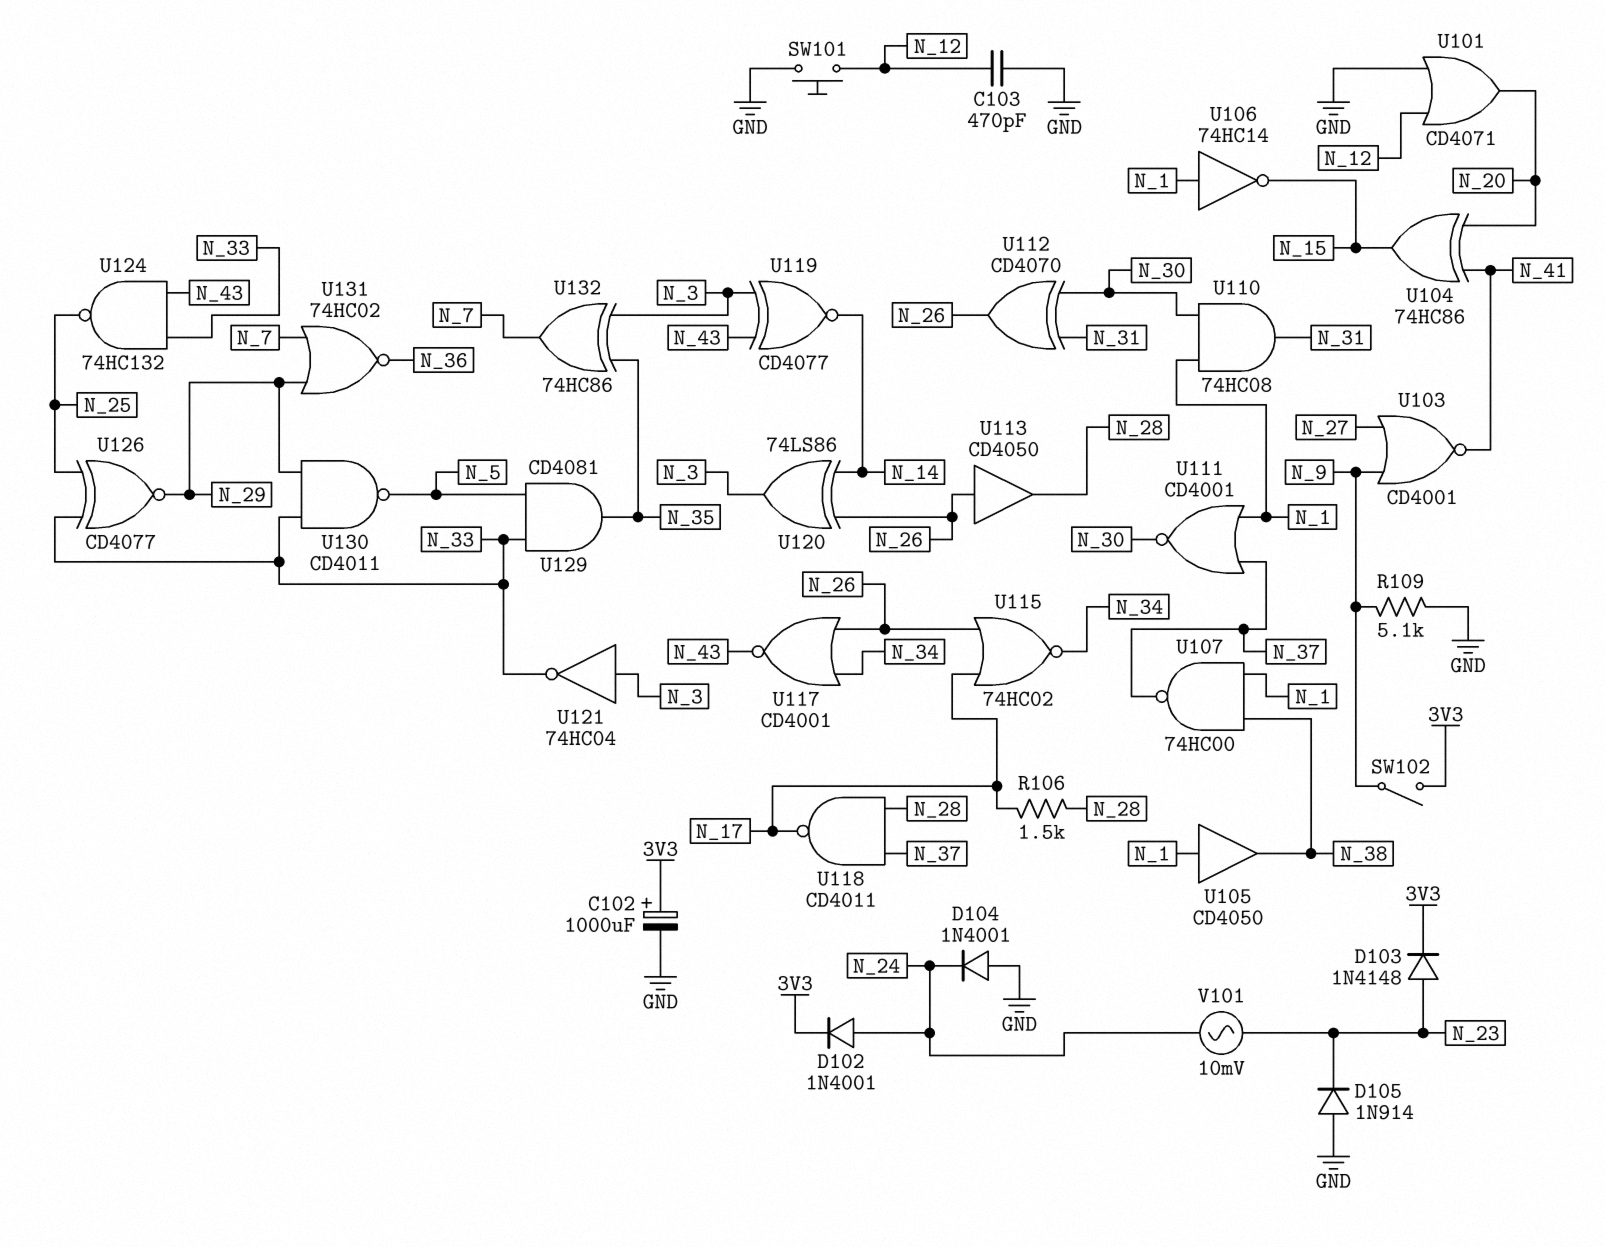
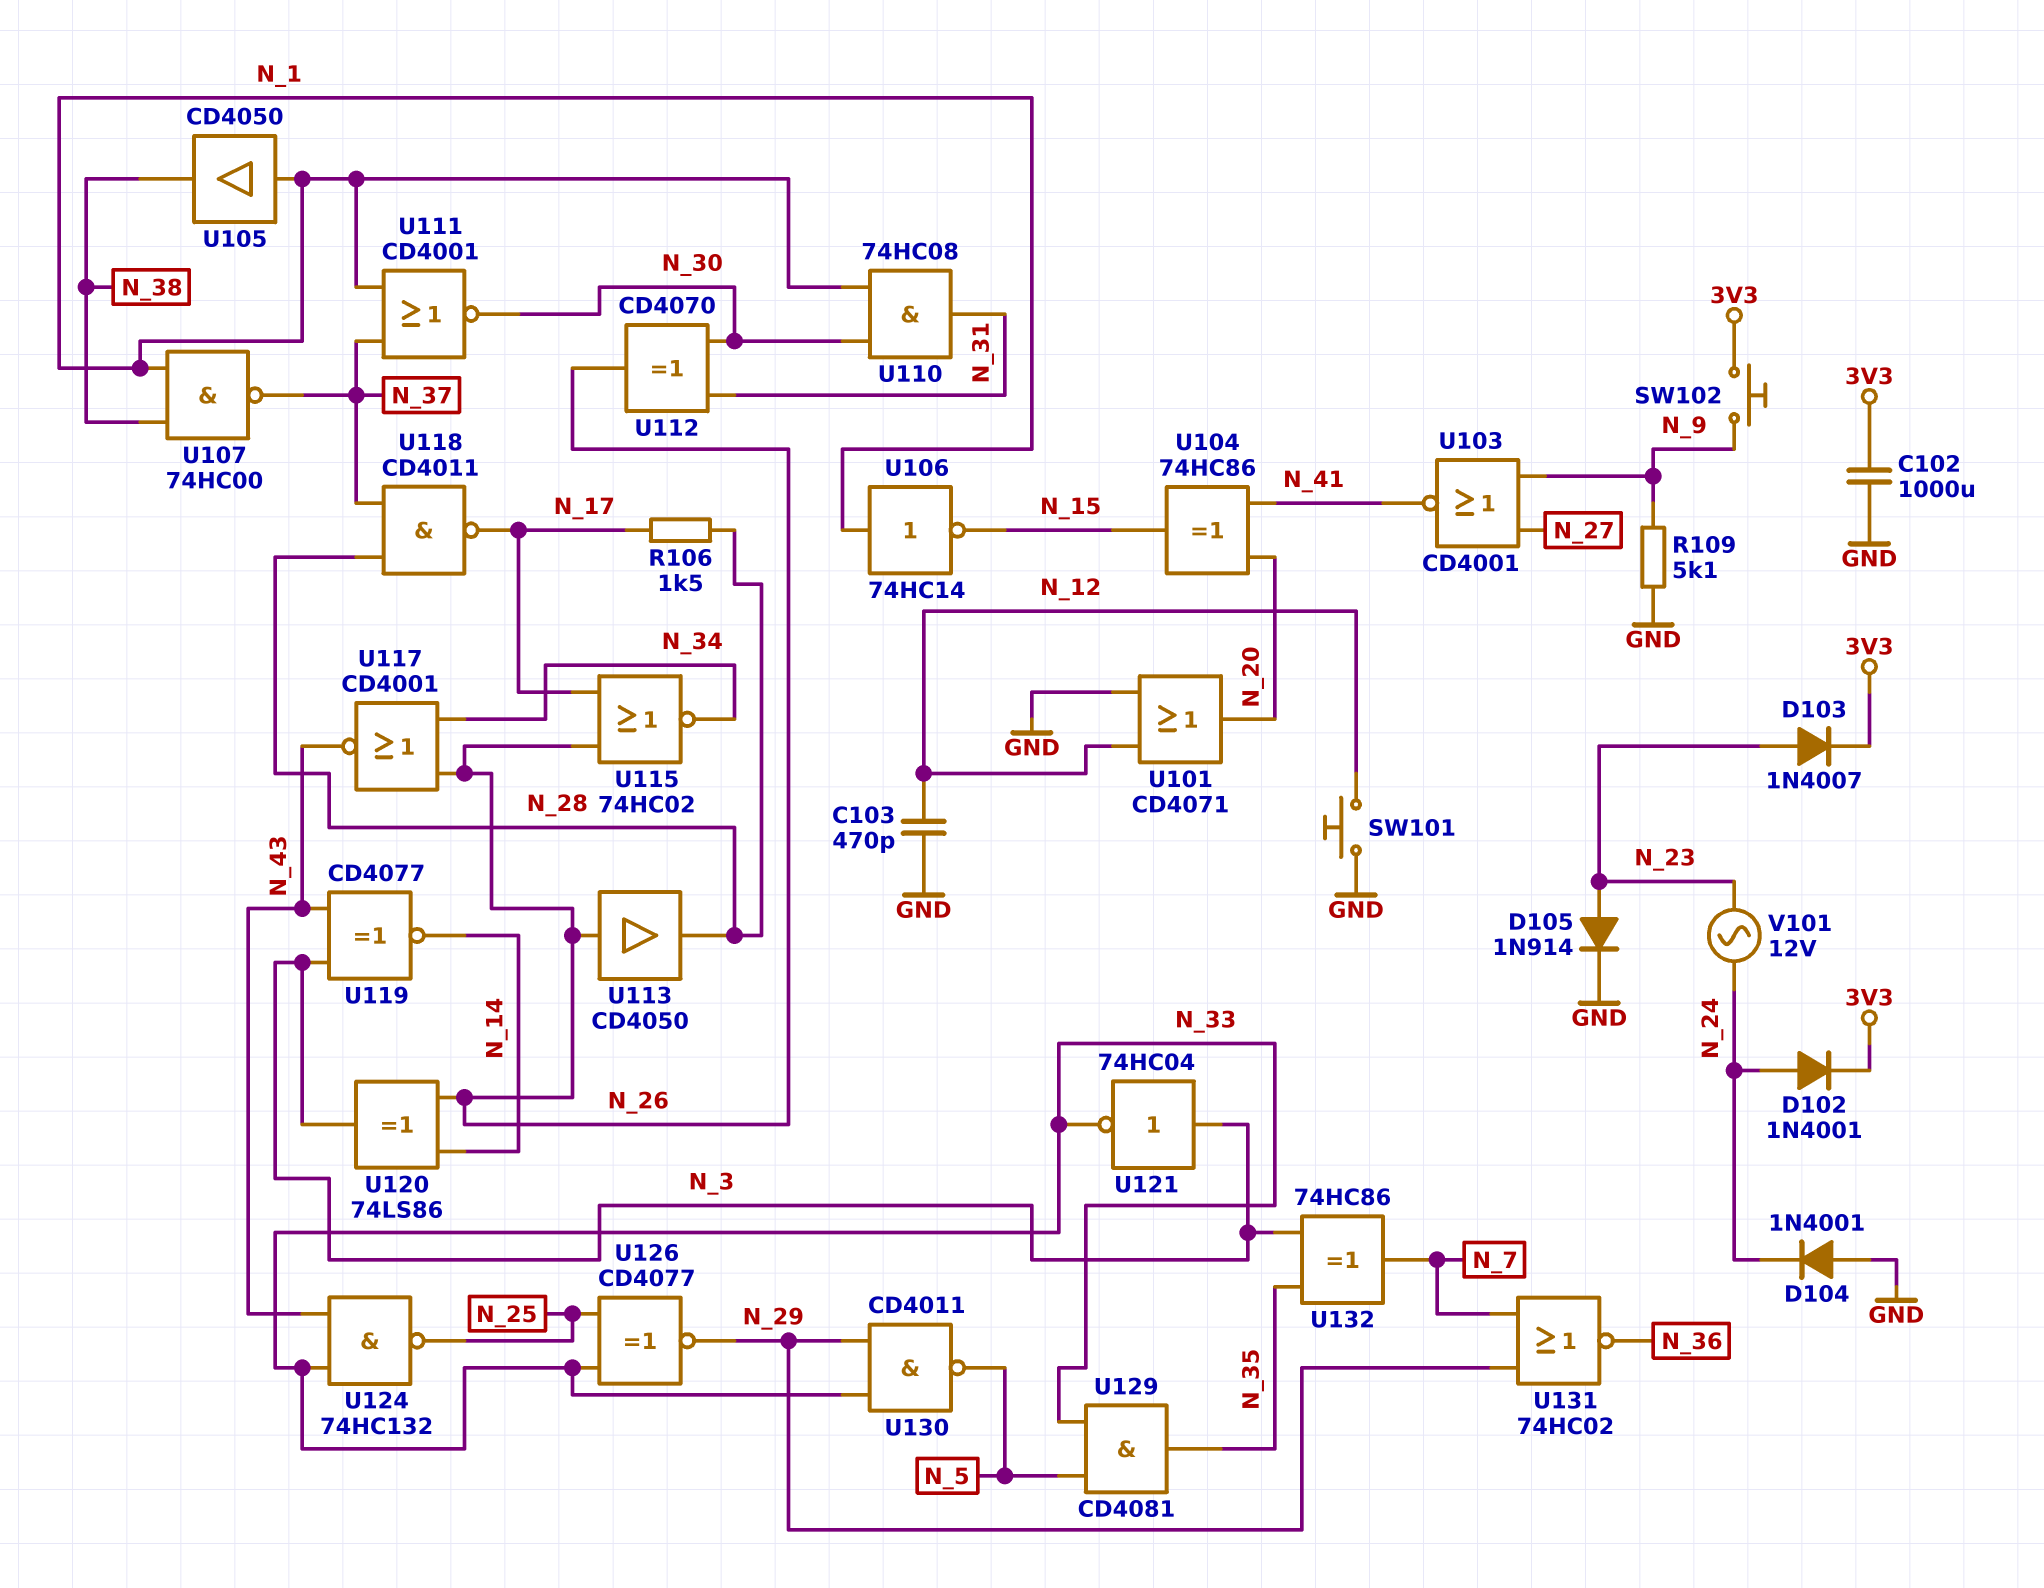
C102: 1000uF (plus 3V3, minus GND) -> 1000uF (3V3, GND)
D103: diode 1N4148 (A N_23, K 3V3) -> diode 1N4007 (A N_23, K 3V3)
D105: diode 1N914 (A GND, K N_23) -> diode 1N914 (A N_23, K GND)
SW102: switch (3V3, N_9) -> button (3V3, N_9)
V101: AC 10mV (N_23, N_24) -> AC 12V (N_23, N_24)

